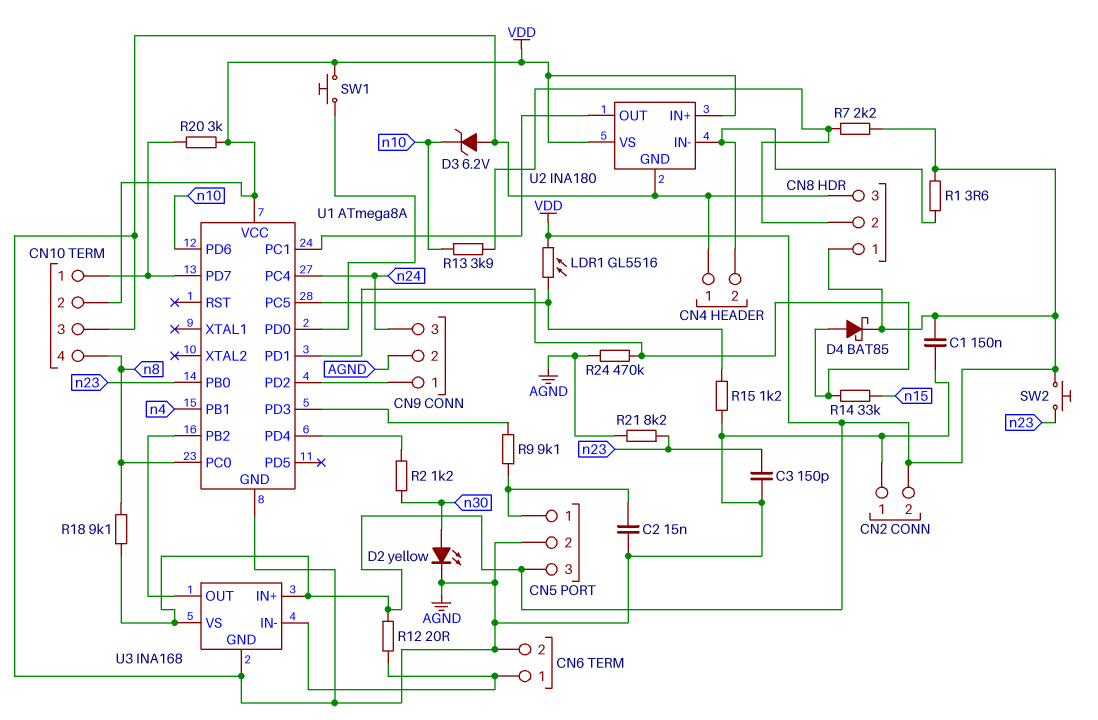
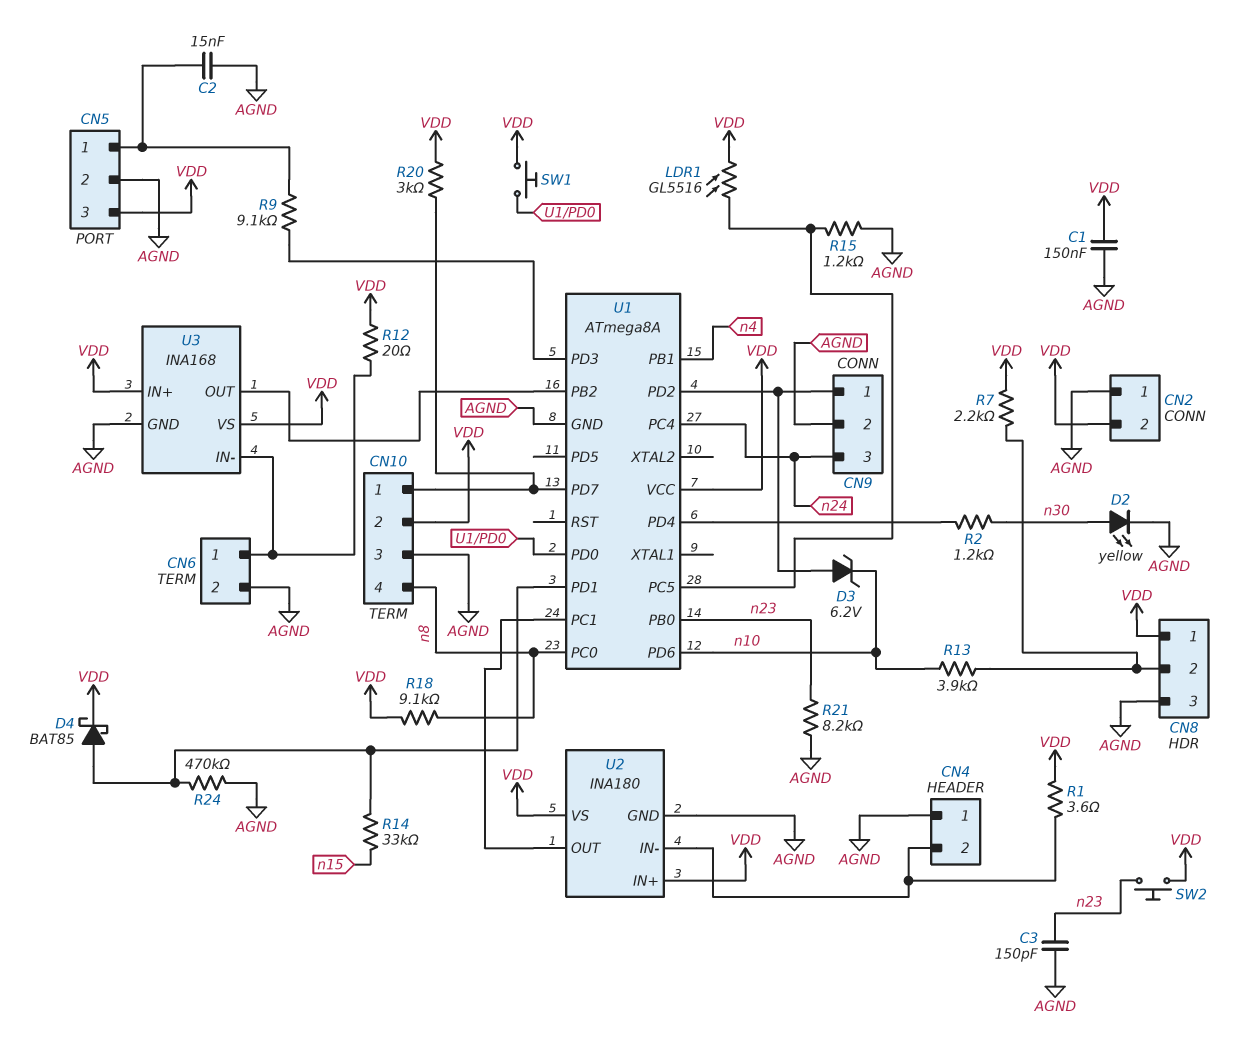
D3: zener 6.2V (A AGND, K n10) -> zener 6.2V (A CN9/1, K n10)

